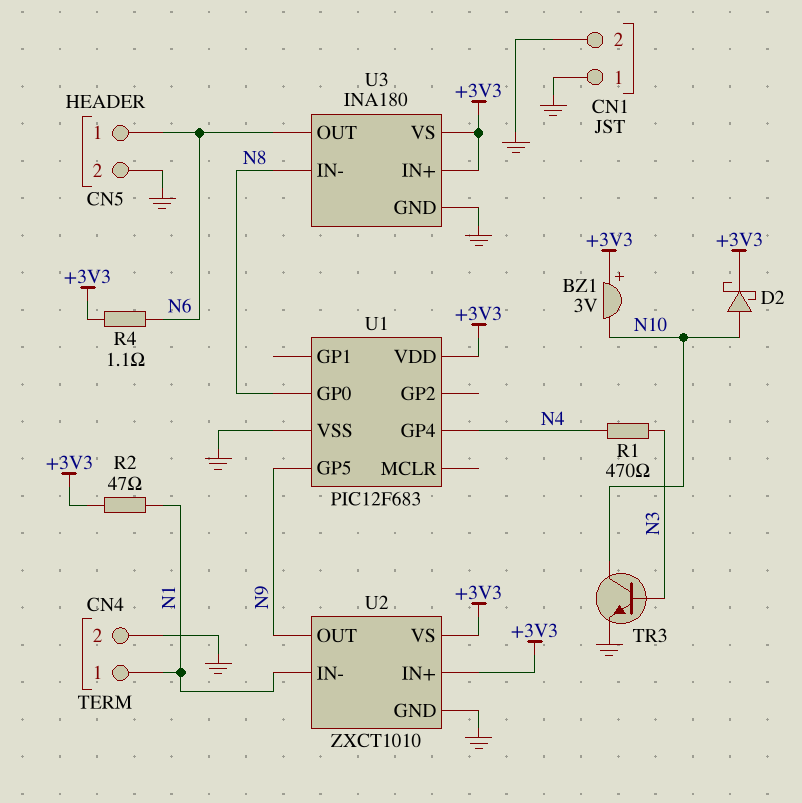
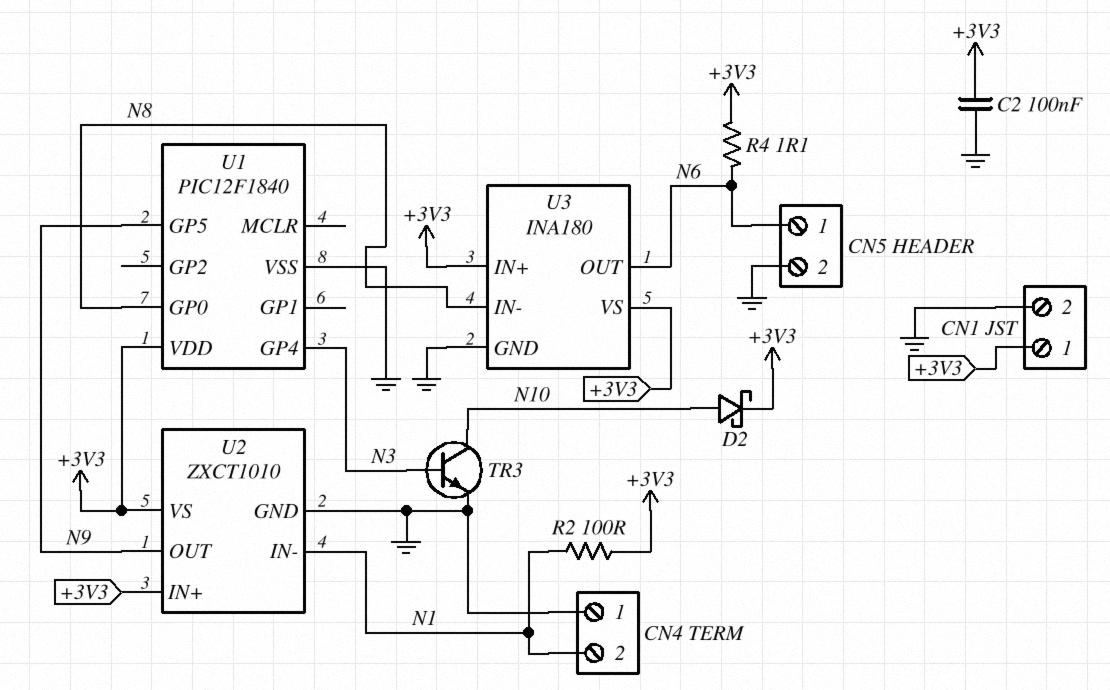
BZ1: buzzer 3V (plus +3V3, minus N10) -> none
C2: none -> 100nF (+3V3, GND)
CN1 pin 1: GND -> +3V3
CN4 pin 1: N1 -> GND
CN4 pin 2: GND -> N1
R1: 470 (N3, N4) -> none
R2: 47 (+3V3, N1) -> 100 (+3V3, N1)
U1: PIC12F683 -> PIC12F1840
U1 pin GP4: N4 -> N3

